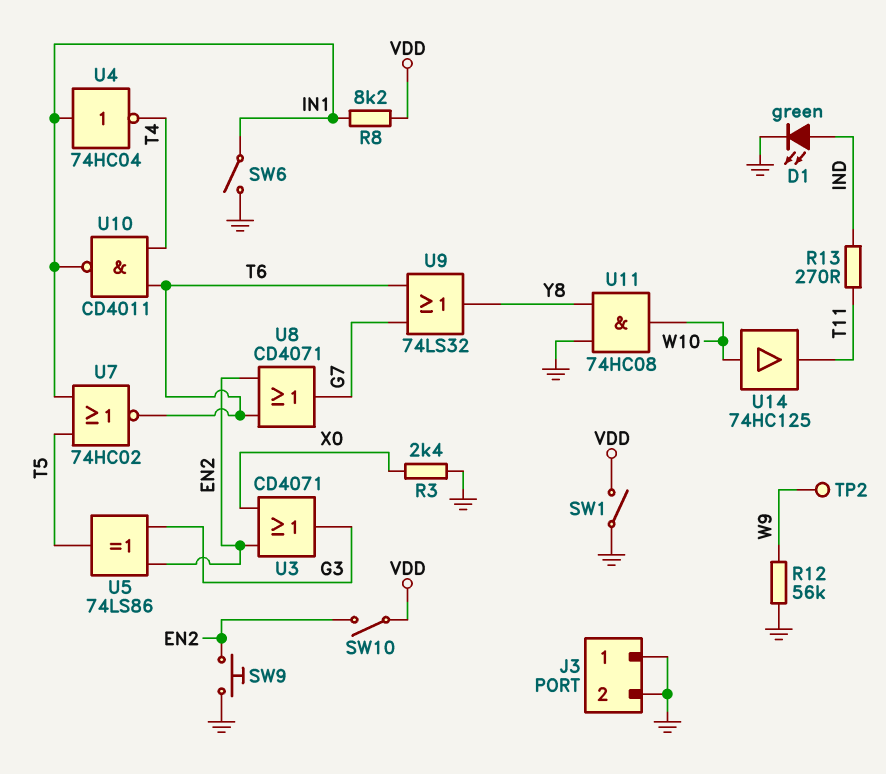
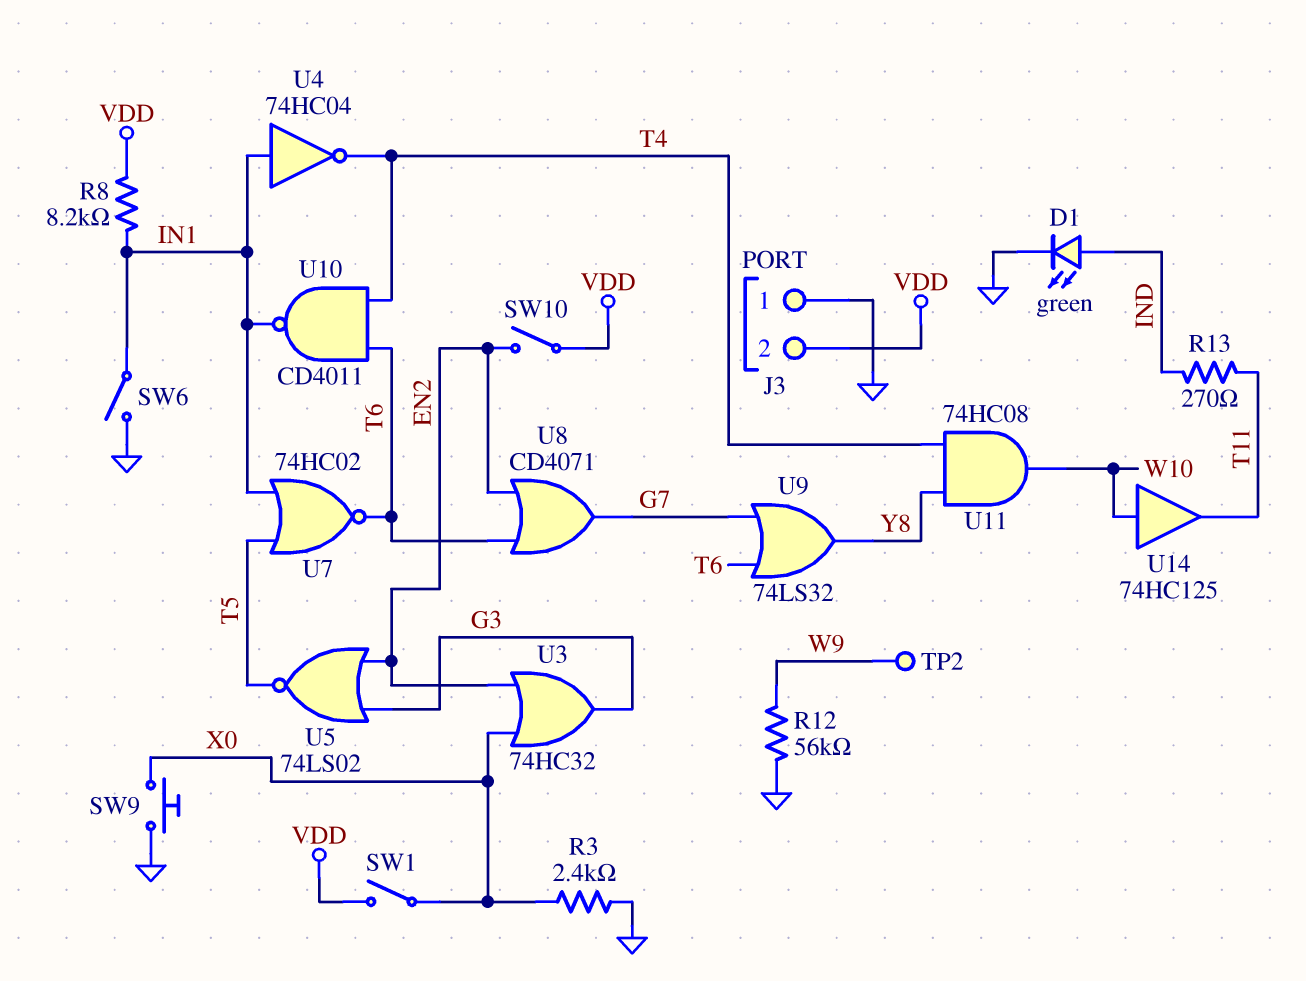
J3 pin 2: GND -> VDD
SW1: switch (GND, VDD) -> switch (VDD, X0)
SW9: button (EN2, GND) -> button (GND, X0)
U3: OR CD4071 (in EN2, in X0, out G3) -> OR 74HC32 (in EN2, in X0, out G3)
U5: XOR 74LS86 (in EN2, in G3, out T5) -> NOR 74LS02 (in EN2, in G3, out T5)
U11: AND 74HC08 (in GND, in Y8, out W10) -> AND 74HC08 (in T4, in Y8, out W10)

